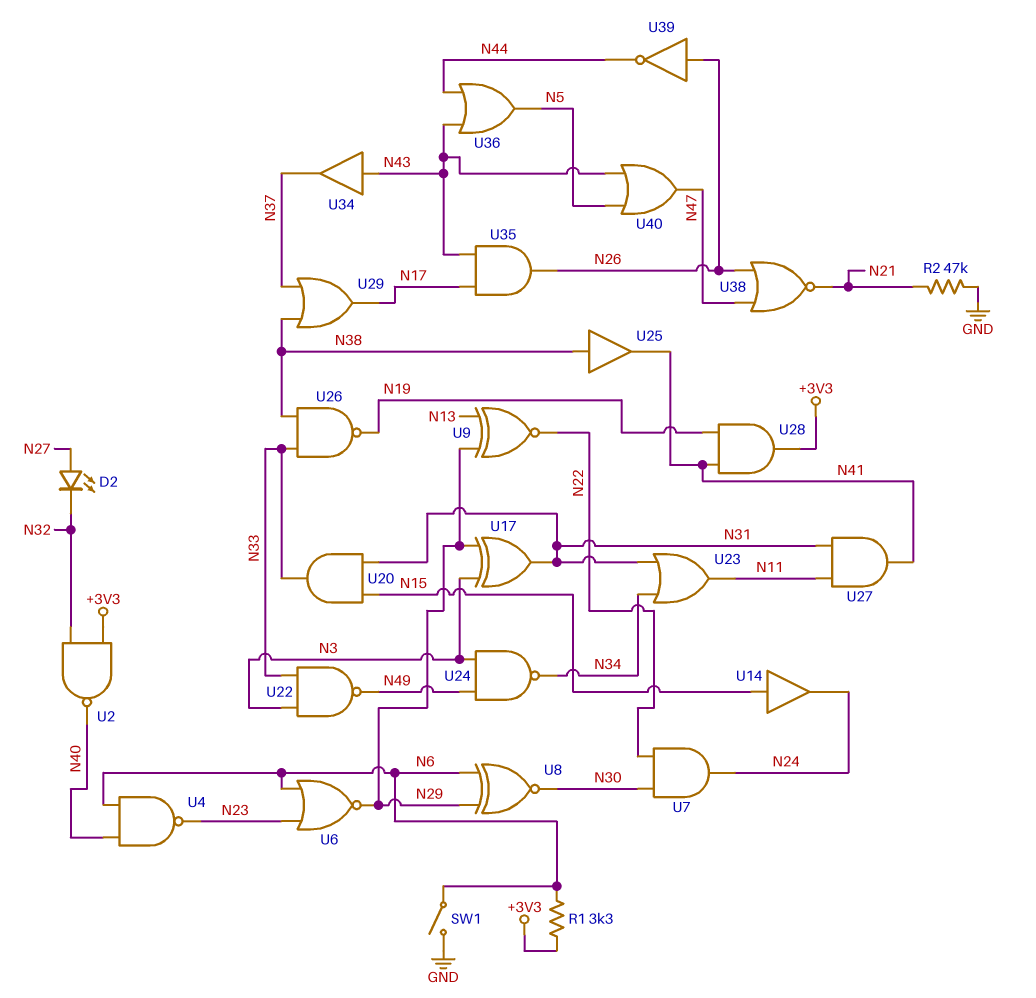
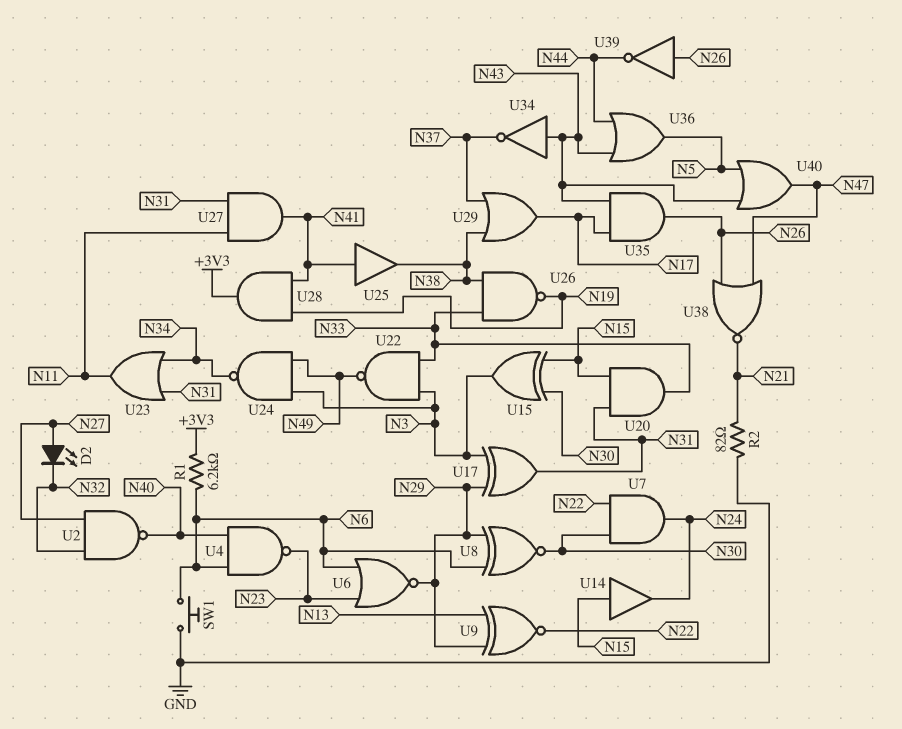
R1: 3.3k (+3V3, N6) -> 6.2k (+3V3, N6)
R2: 47k (GND, N21) -> 82 (GND, N21)
SW1: switch (GND, N6) -> button (GND, N6)
U2: NAND (in +3V3, in N32, out N40) -> NAND (in N27, in N32, out N40)
U15: none -> XOR (in N15, in N30, out N3)
U25: buffer (in N38, out N41) -> buffer (in N41, out N38)
U34: buffer (in N43, out N37) -> NOT (in N43, out N37)

